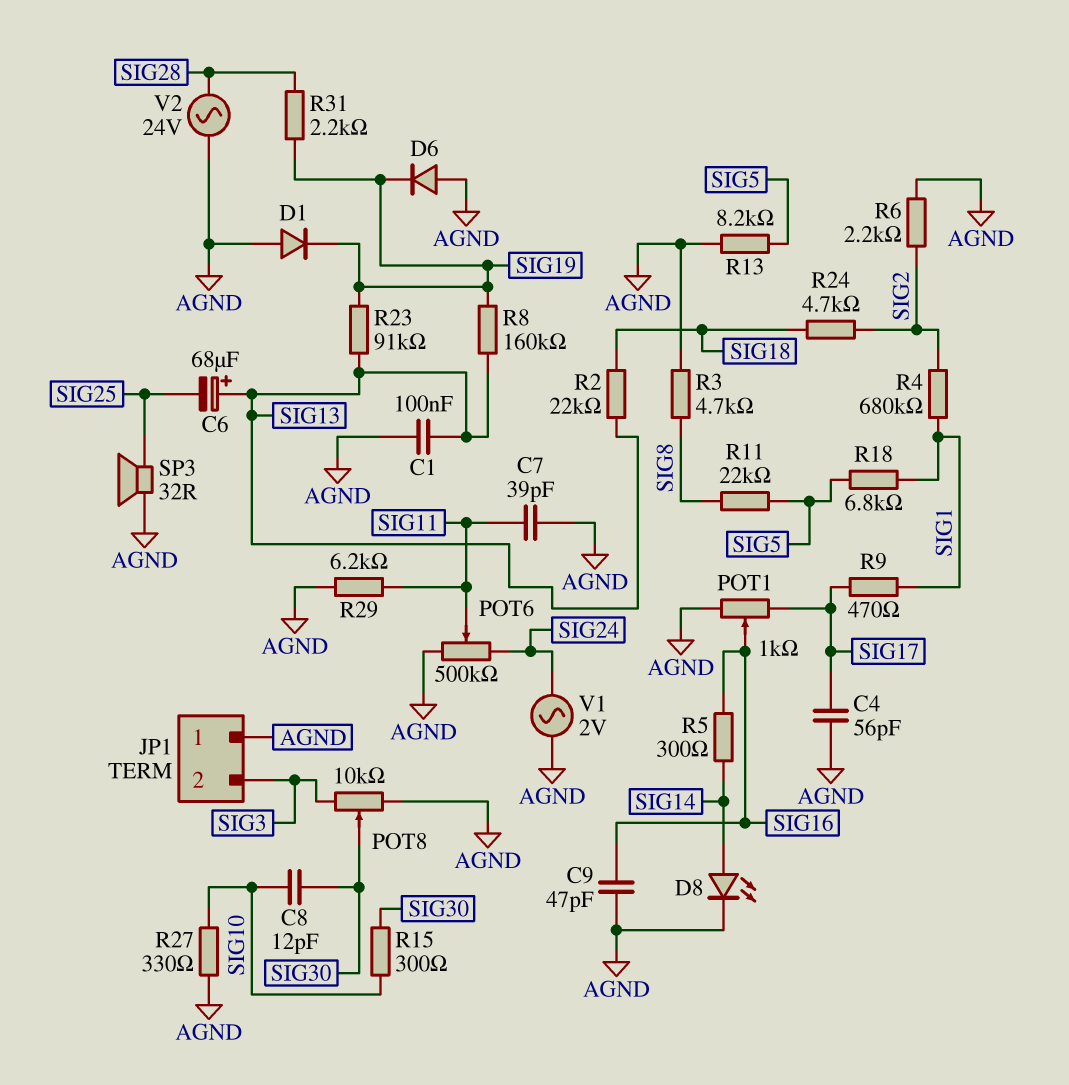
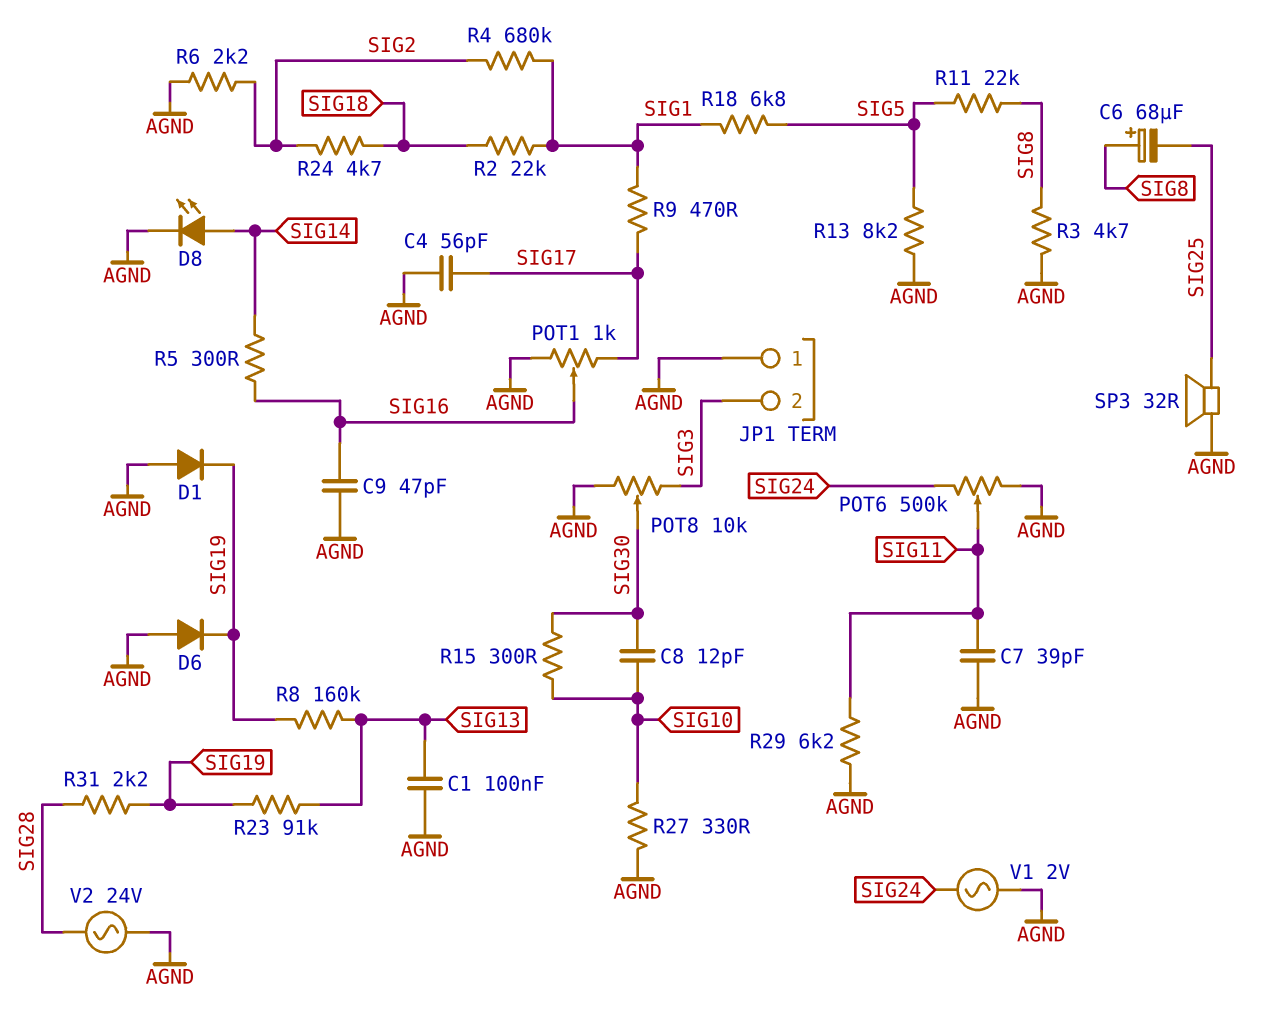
C6: 68uF (plus SIG13, minus SIG25) -> 68uF (plus SIG8, minus SIG25)
R2: 22k (SIG13, SIG18) -> 22k (SIG1, SIG18)

